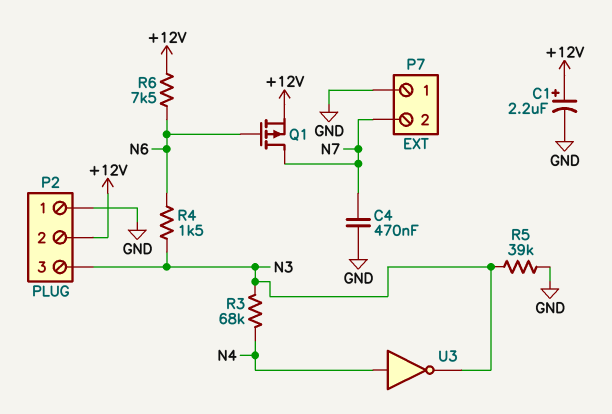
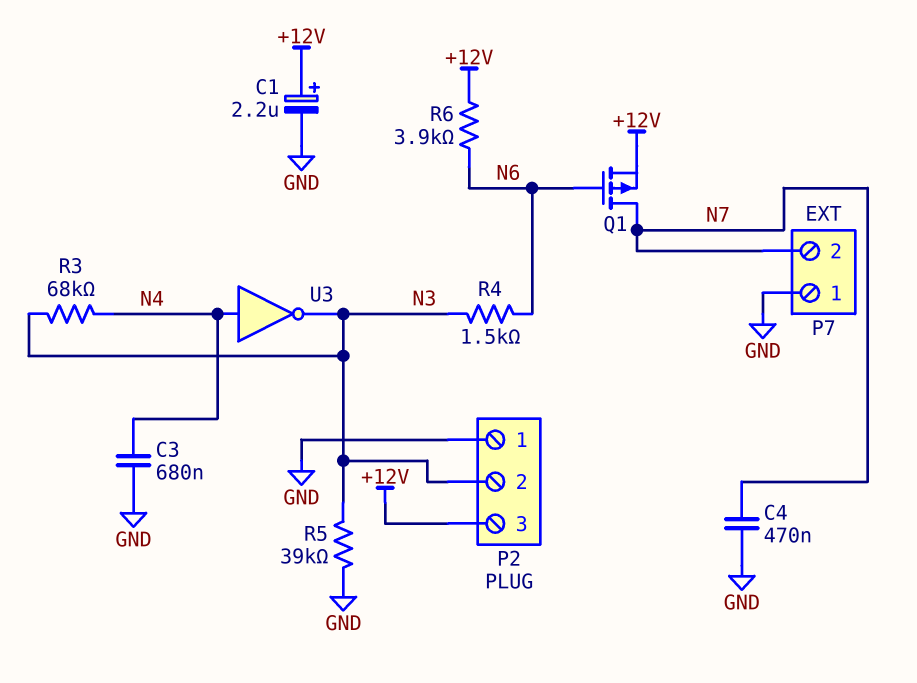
C3: none -> 680nF (GND, N4)
P2 pin 2: +12V -> N3
P2 pin 3: N3 -> +12V
R6: 7.5k (+12V, N6) -> 3.9k (+12V, N6)

